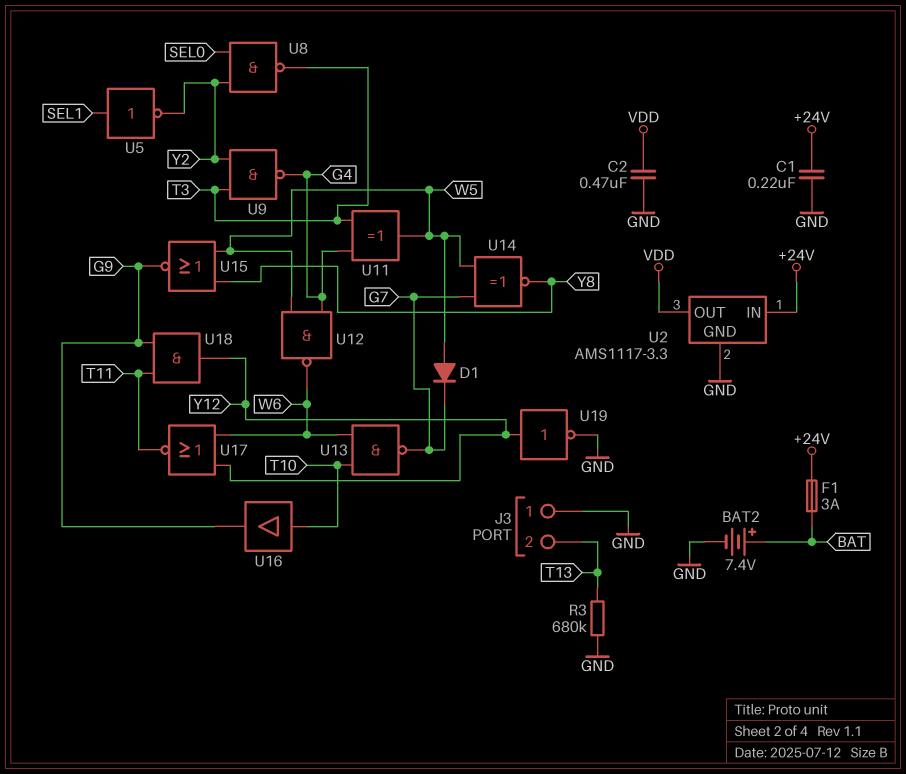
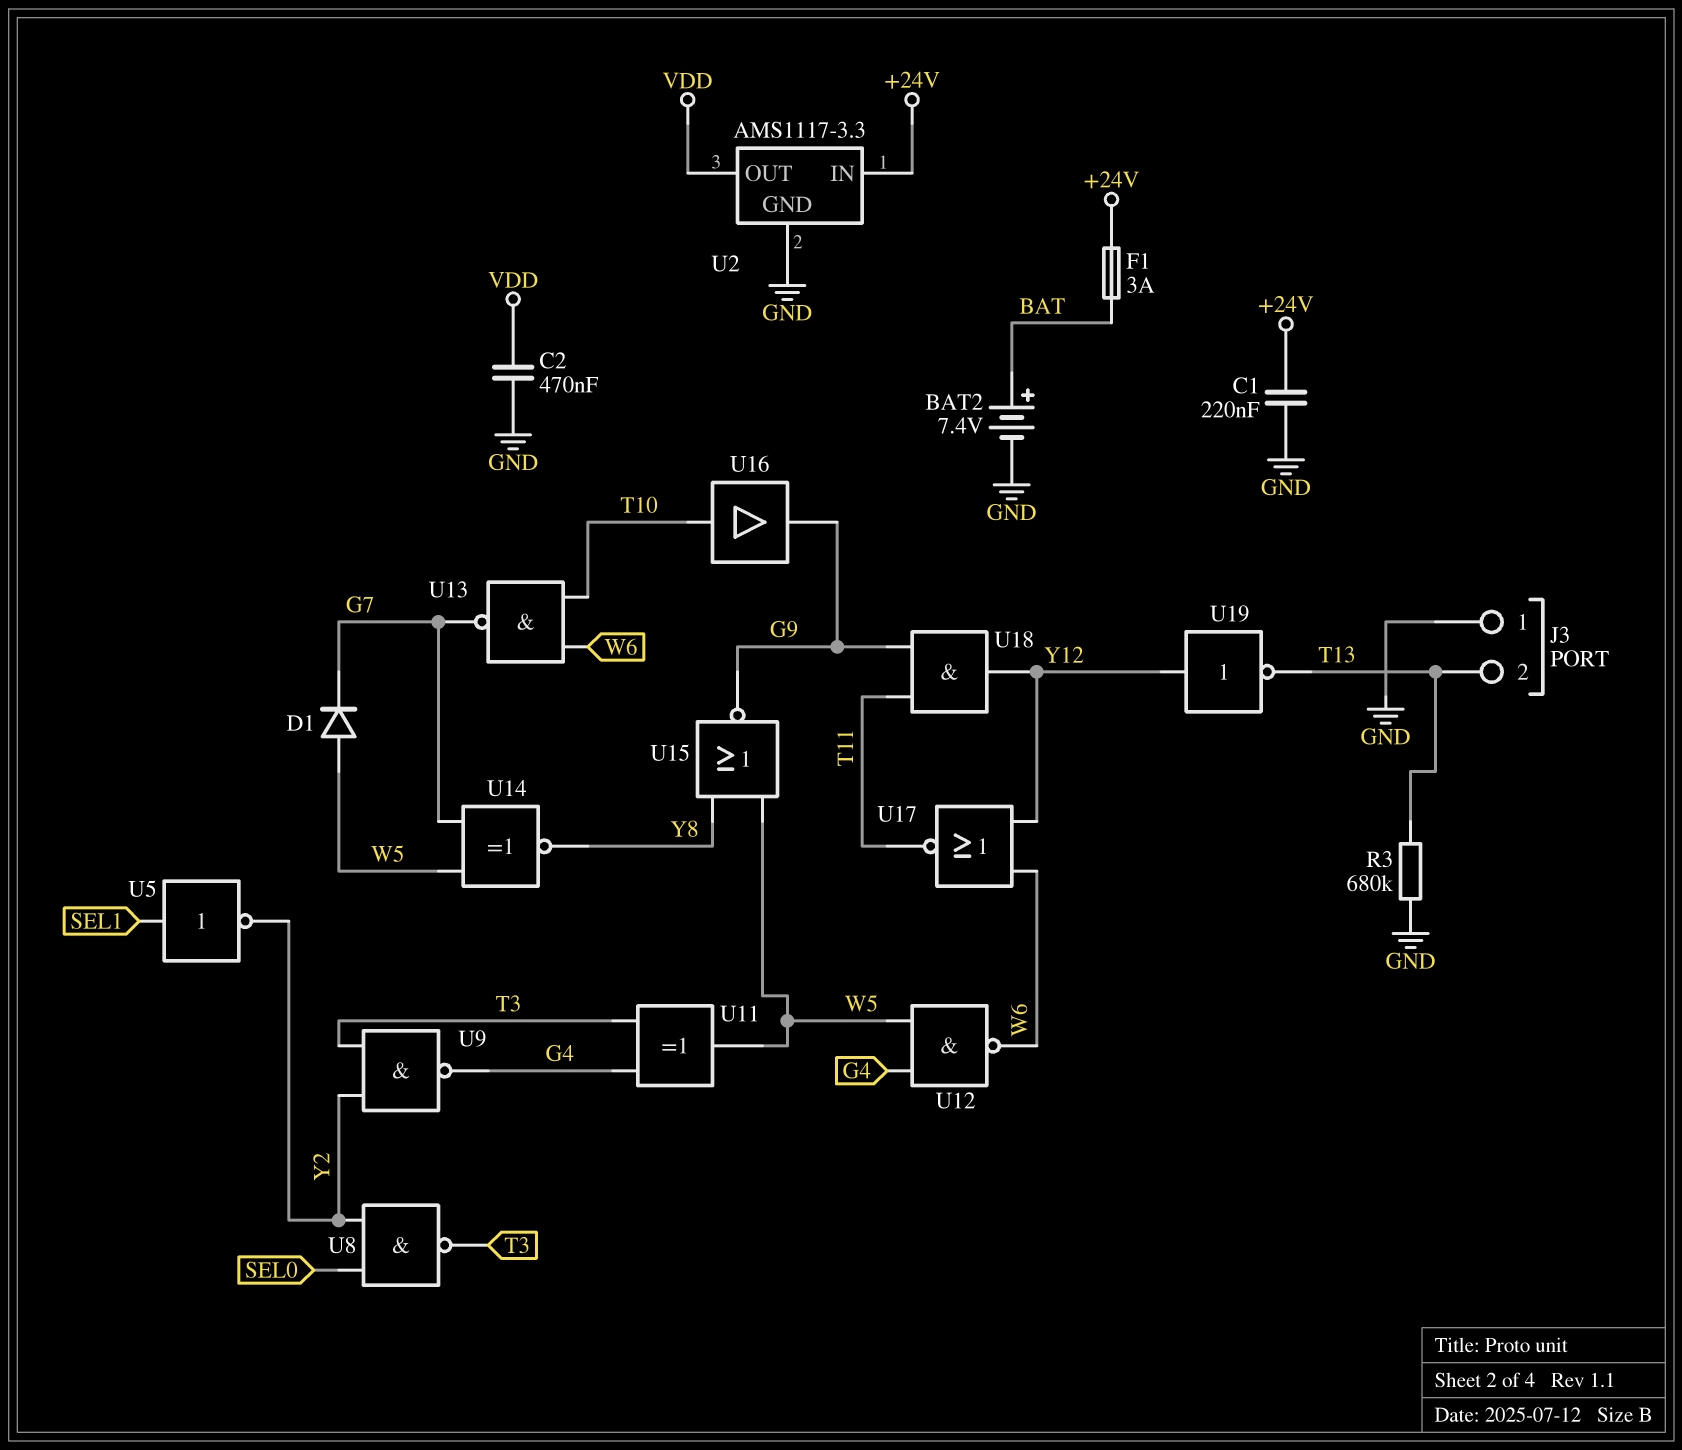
U19: NOT (in Y12, out GND) -> NOT (in Y12, out T13)

